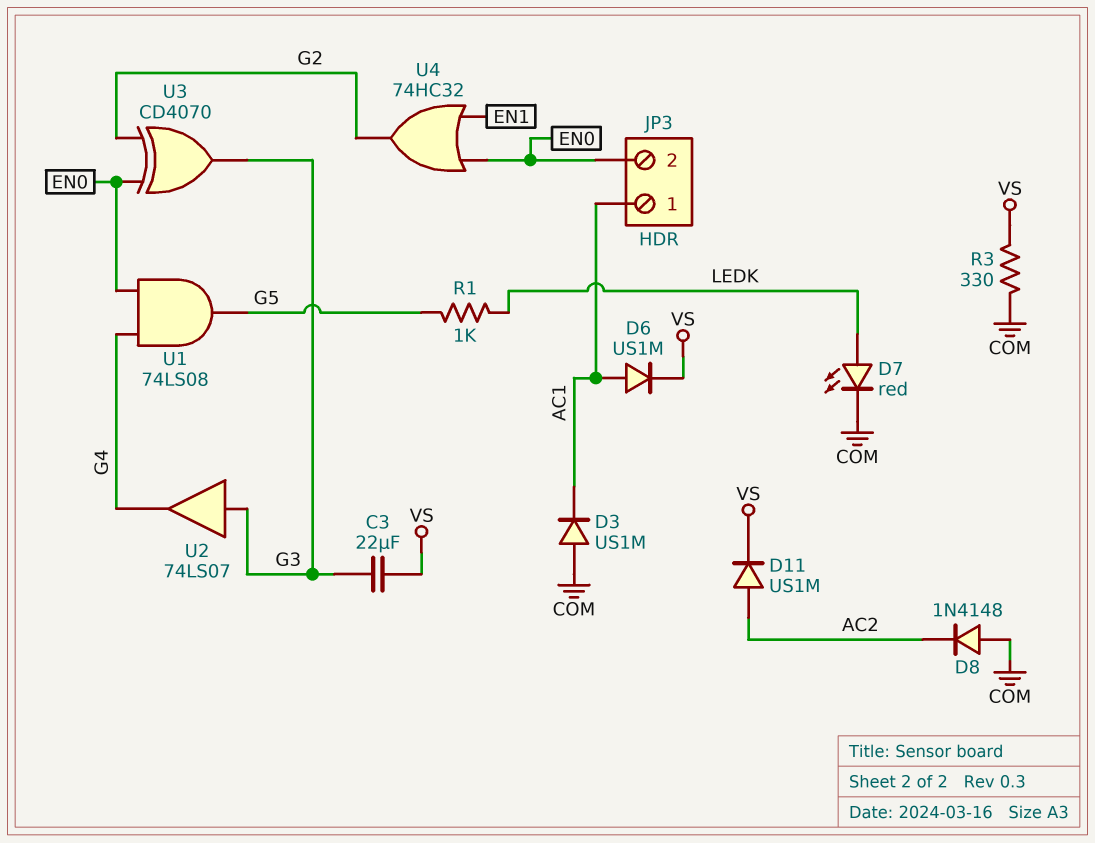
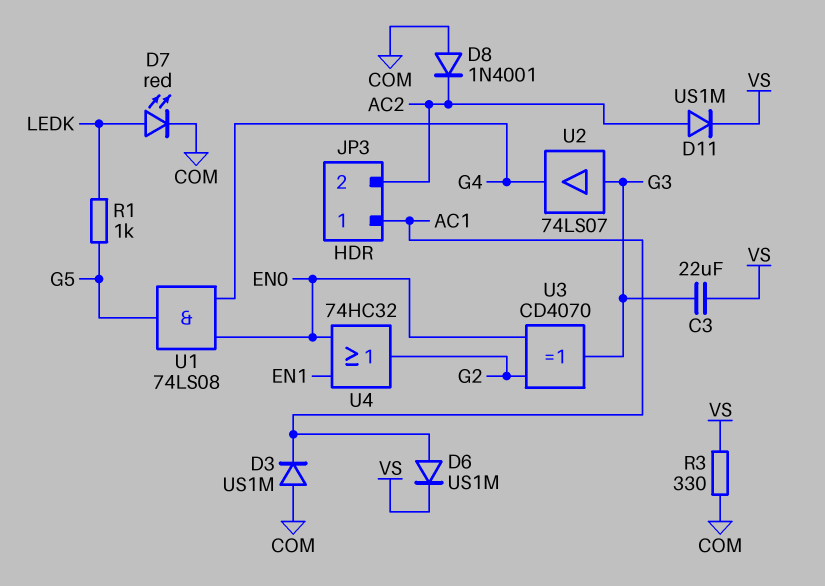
D8: diode 1N4148 (A COM, K AC2) -> diode 1N4001 (A COM, K AC2)
JP3 pin 2: EN0 -> AC2

